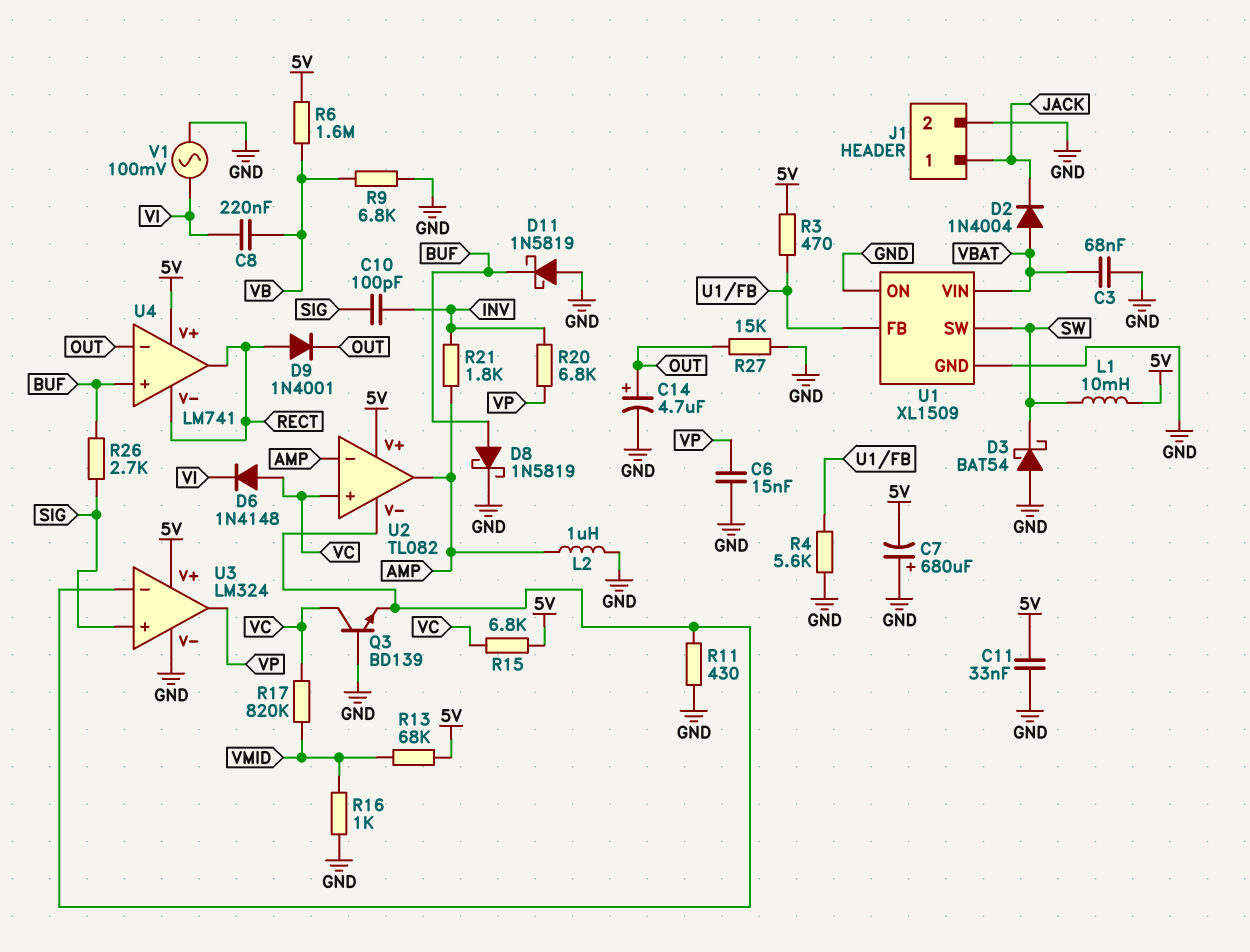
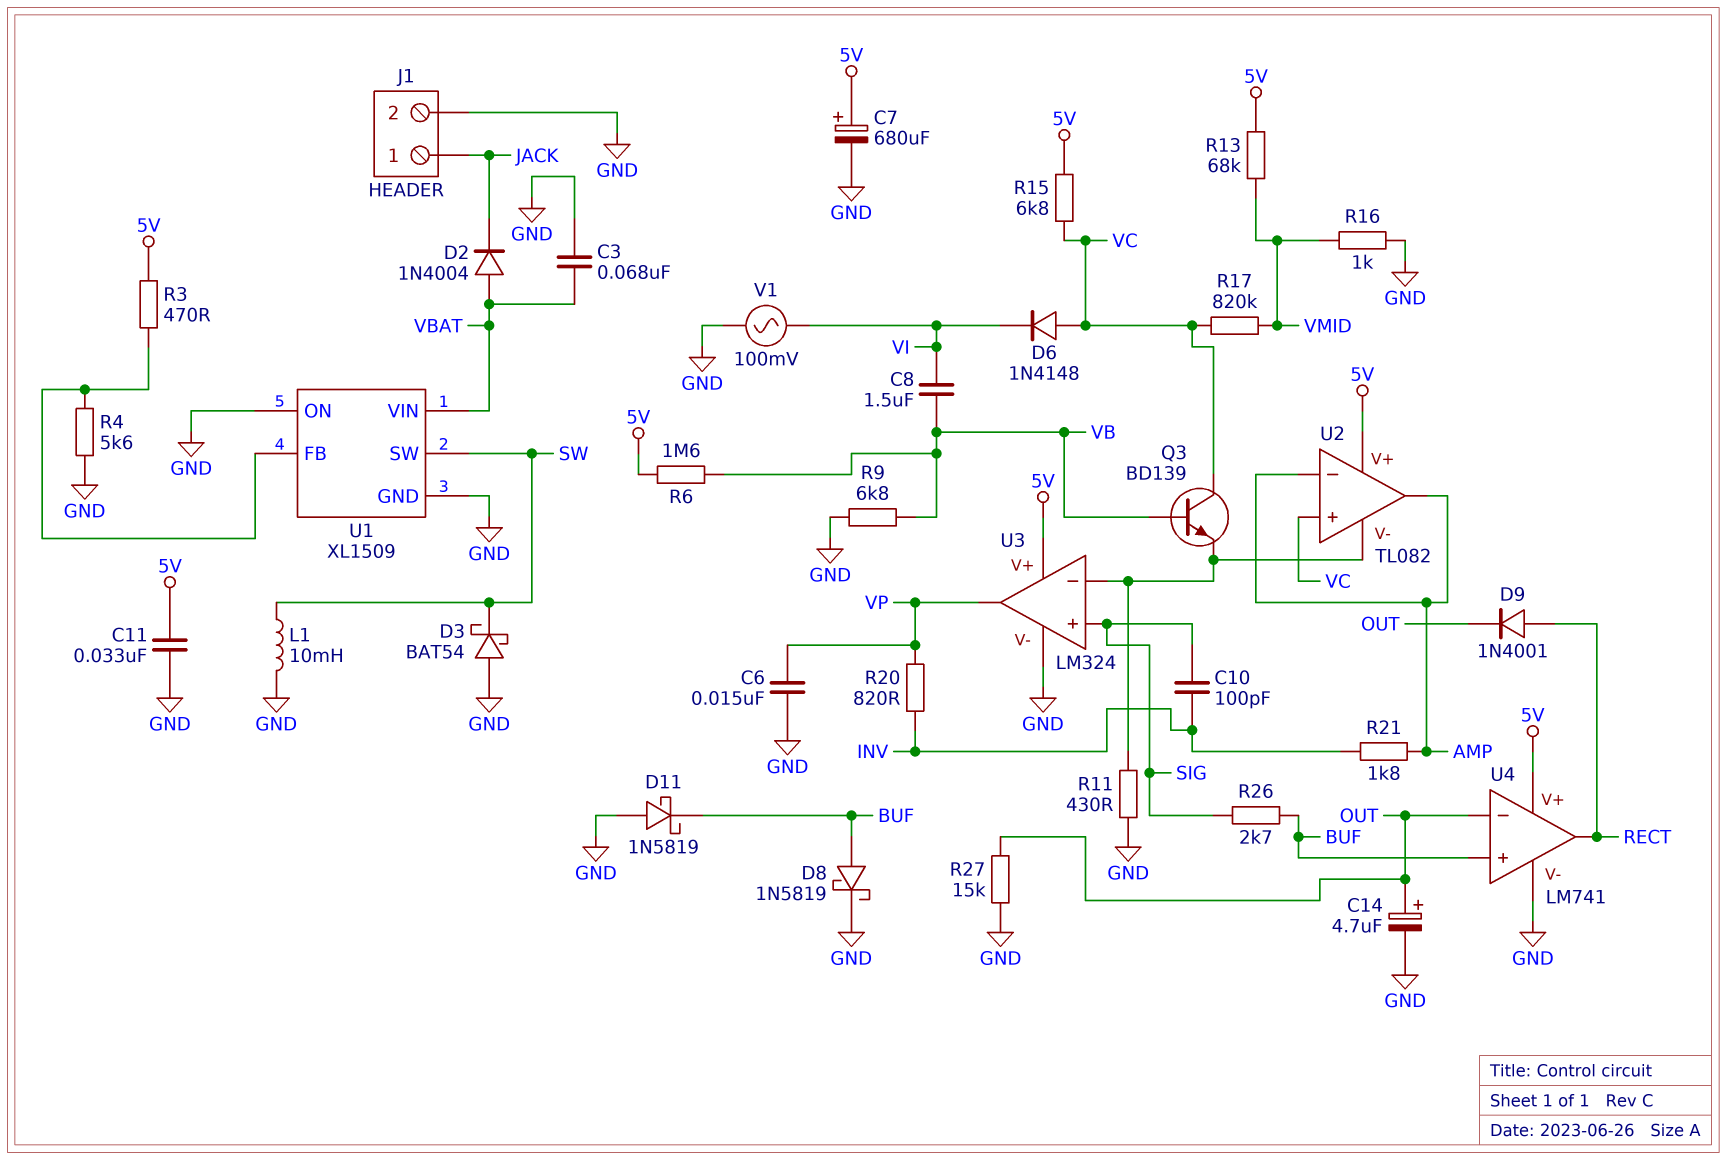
C7: 680uF (plus GND, minus 5V) -> 680uF (plus 5V, minus GND)
C8: 220nF (VB, VI) -> 1.5uF (VB, VI)
L1: 10mH (5V, SW) -> 10mH (GND, SW)
L2: 1uH (AMP, GND) -> none
Q3: NPN BD139 (B GND, C VC, E U2/V-) -> NPN BD139 (B VB, C VC, E U2/V-)
R20: 6.8k (INV, VP) -> 820 (INV, VP)
U4 pin V-: RECT -> GND

